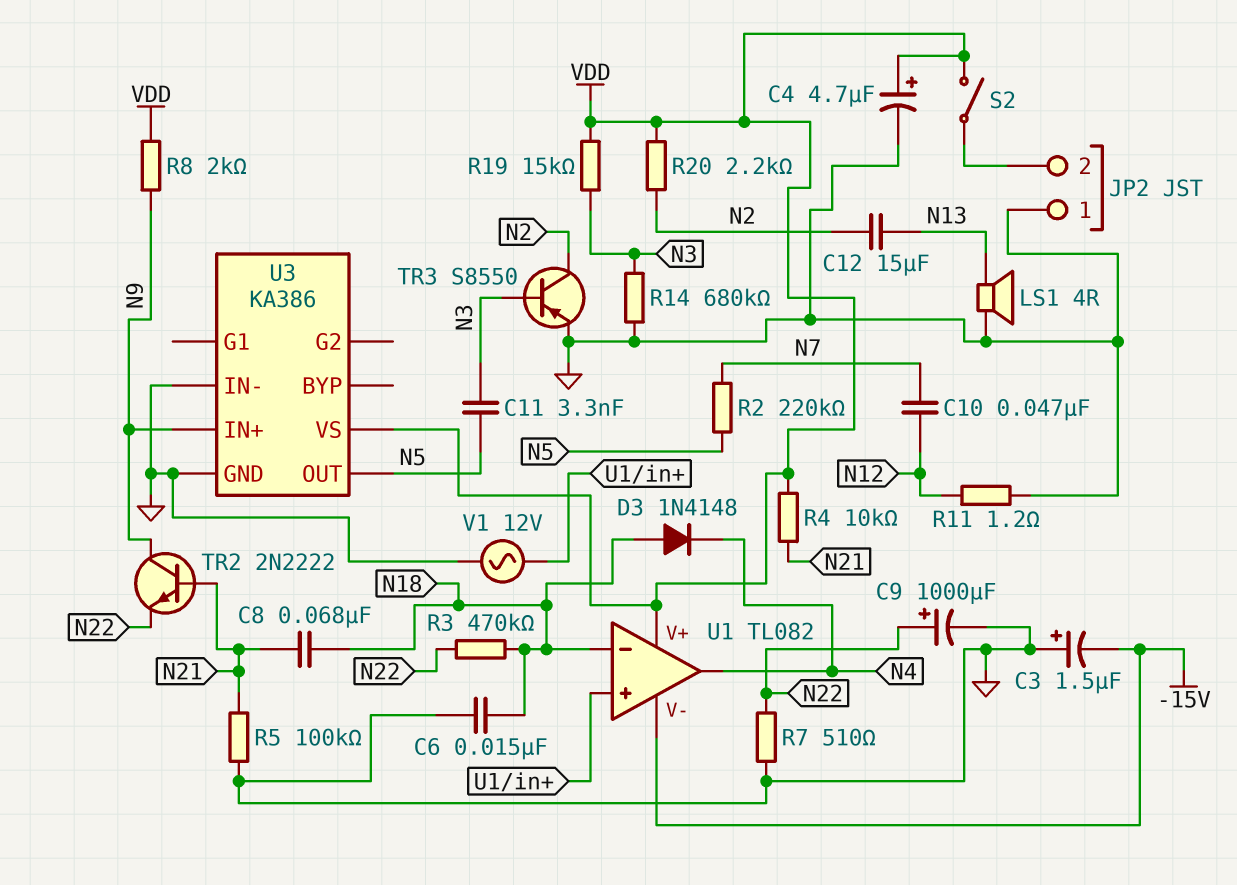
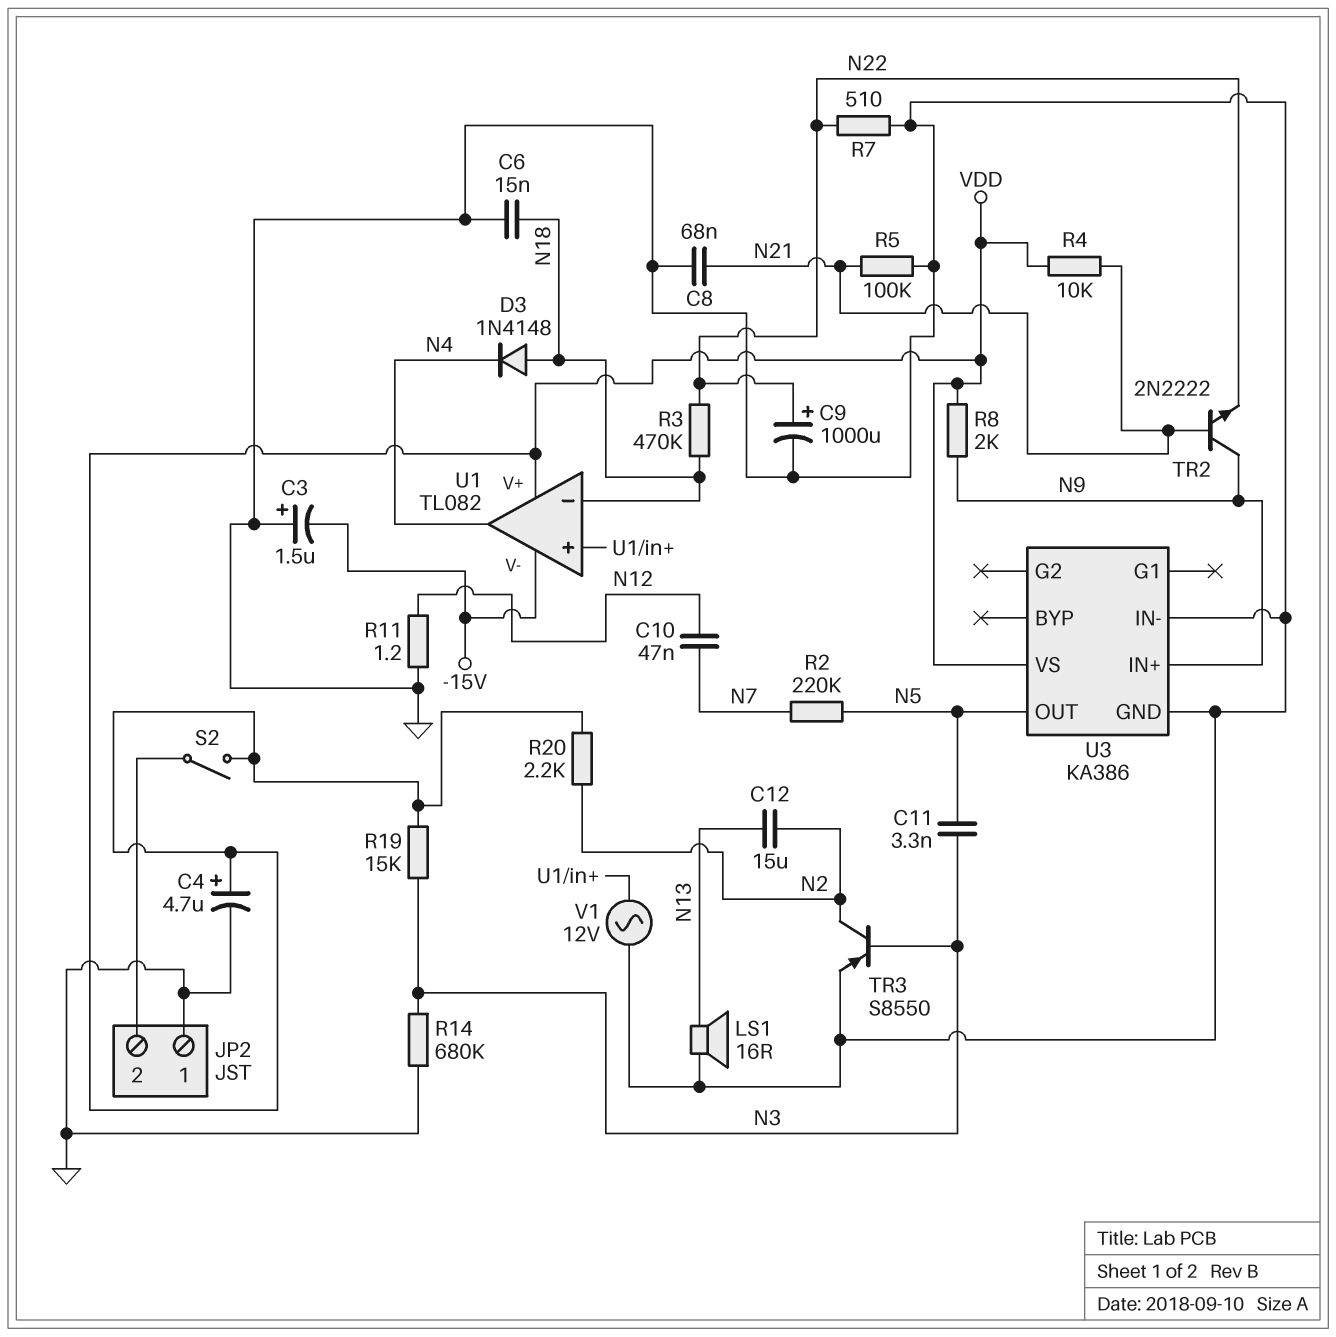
C8: 68nF (N18, N21) -> 68nF (GND, N21)
LS1: speaker 4R (GND, N13) -> speaker 16R (GND, N13)

